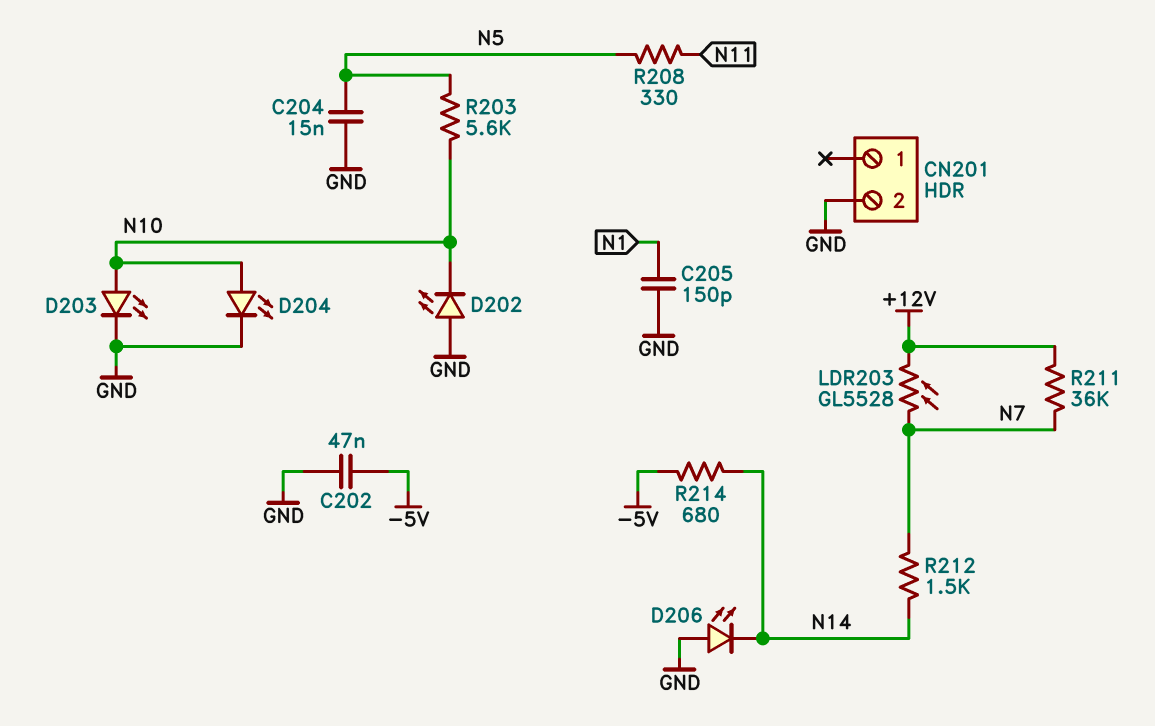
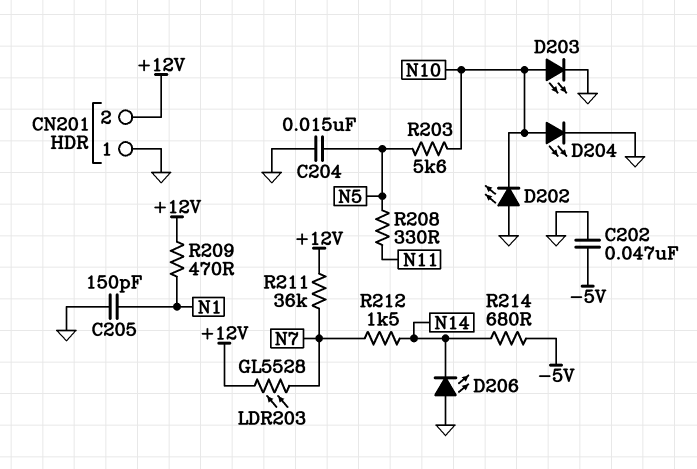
CN201 pin 1: none -> GND
CN201 pin 2: GND -> +12V
R209: none -> 470 (+12V, N1)

